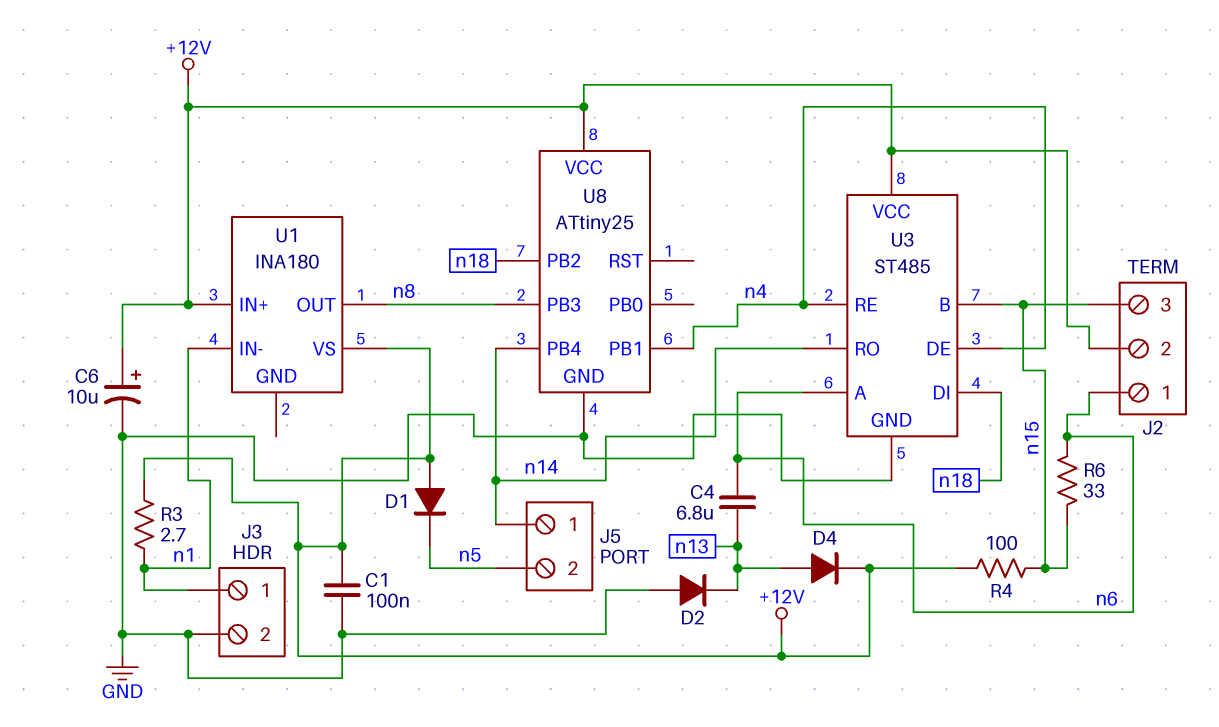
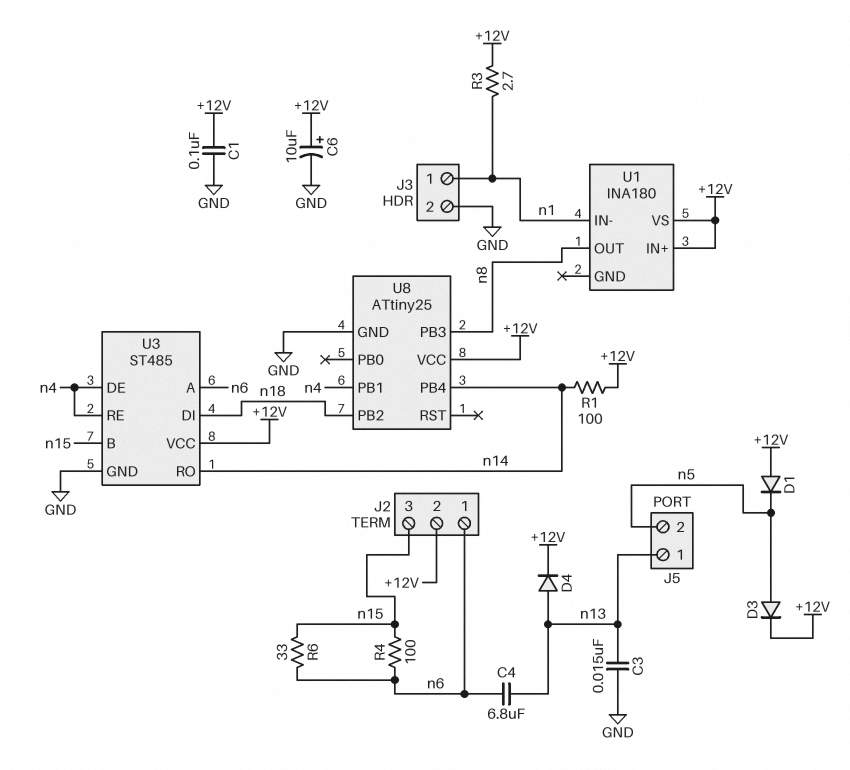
C3: none -> 15nF (GND, n13)
D2: diode (A GND, K n13) -> none
D3: none -> diode (A n5, K +12V)
J5 pin 1: n14 -> n13
R1: none -> 100 (+12V, n14)
R4: 100 (+12V, n15) -> 100 (n6, n15)

